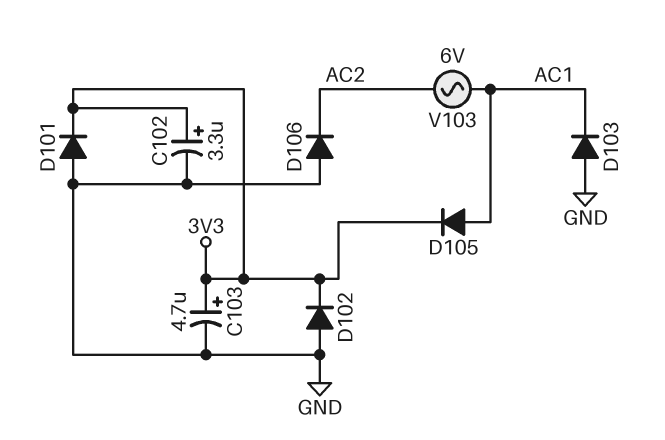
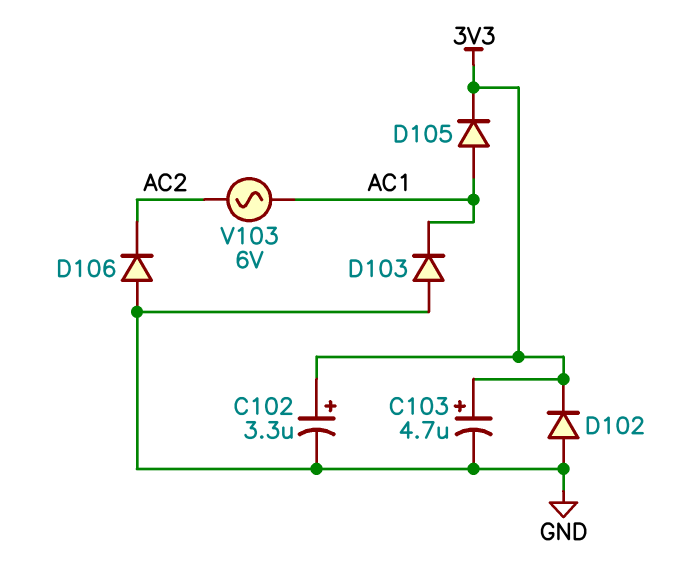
D101: diode (A GND, K 3V3) -> none

